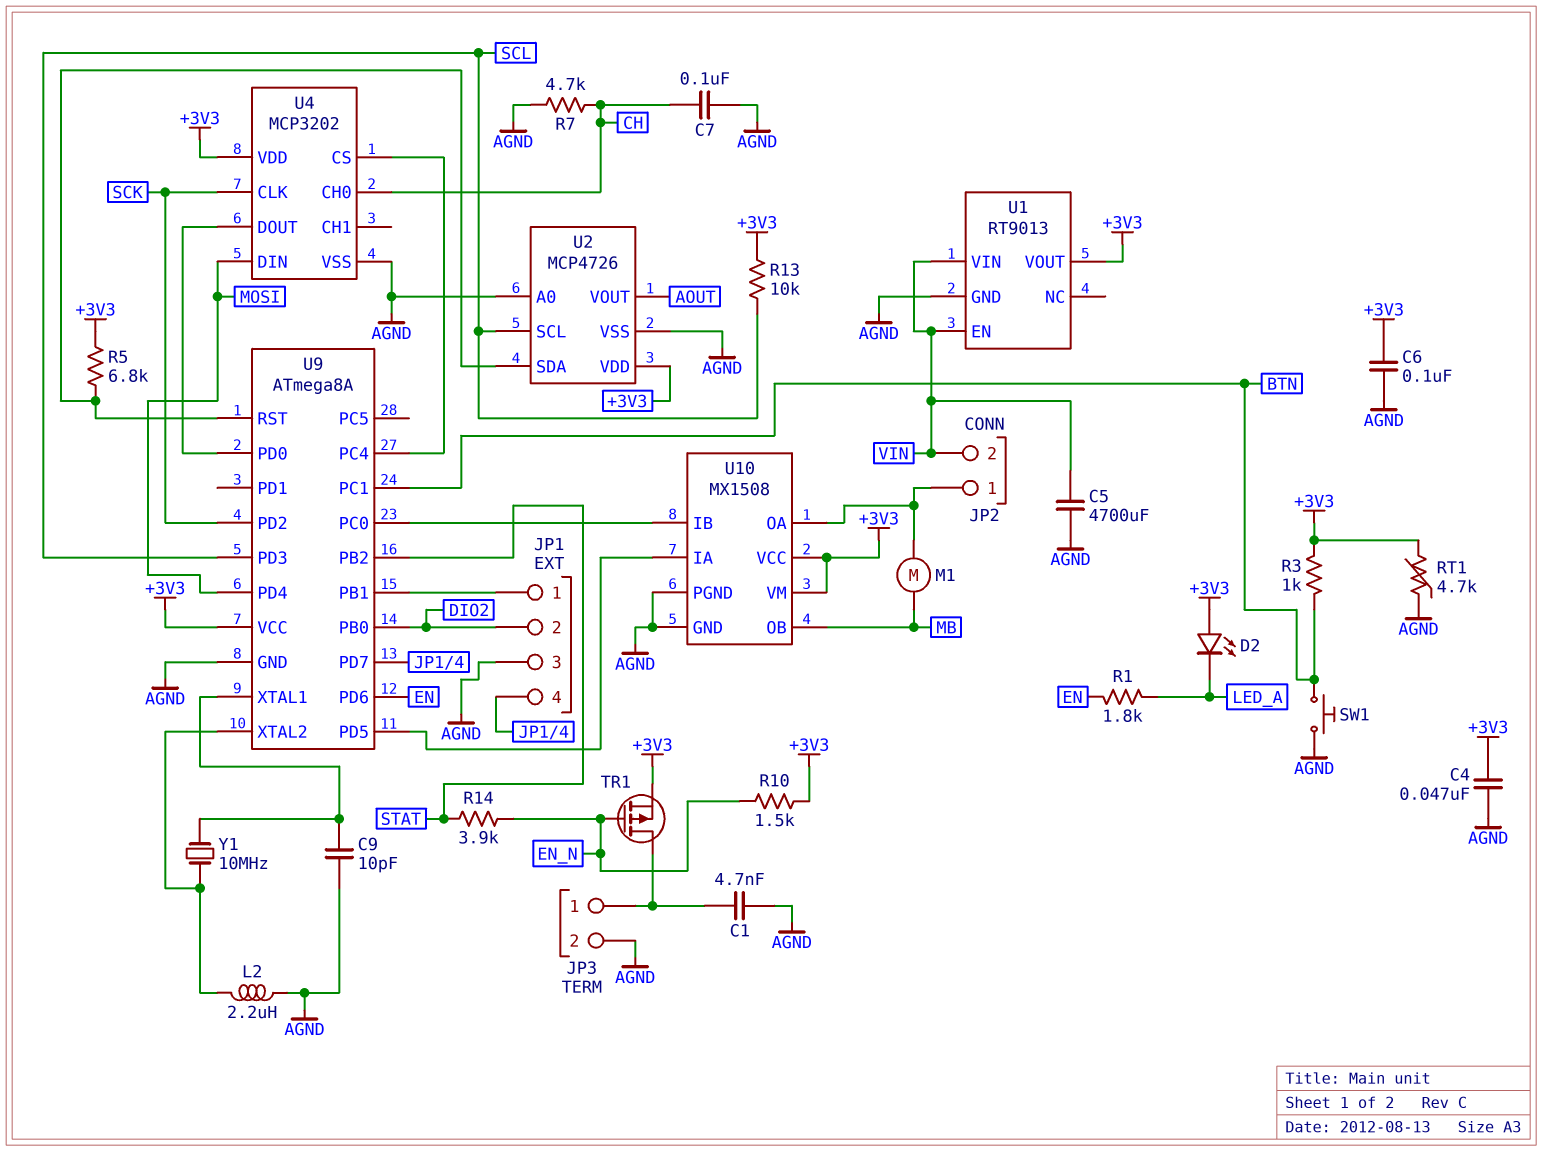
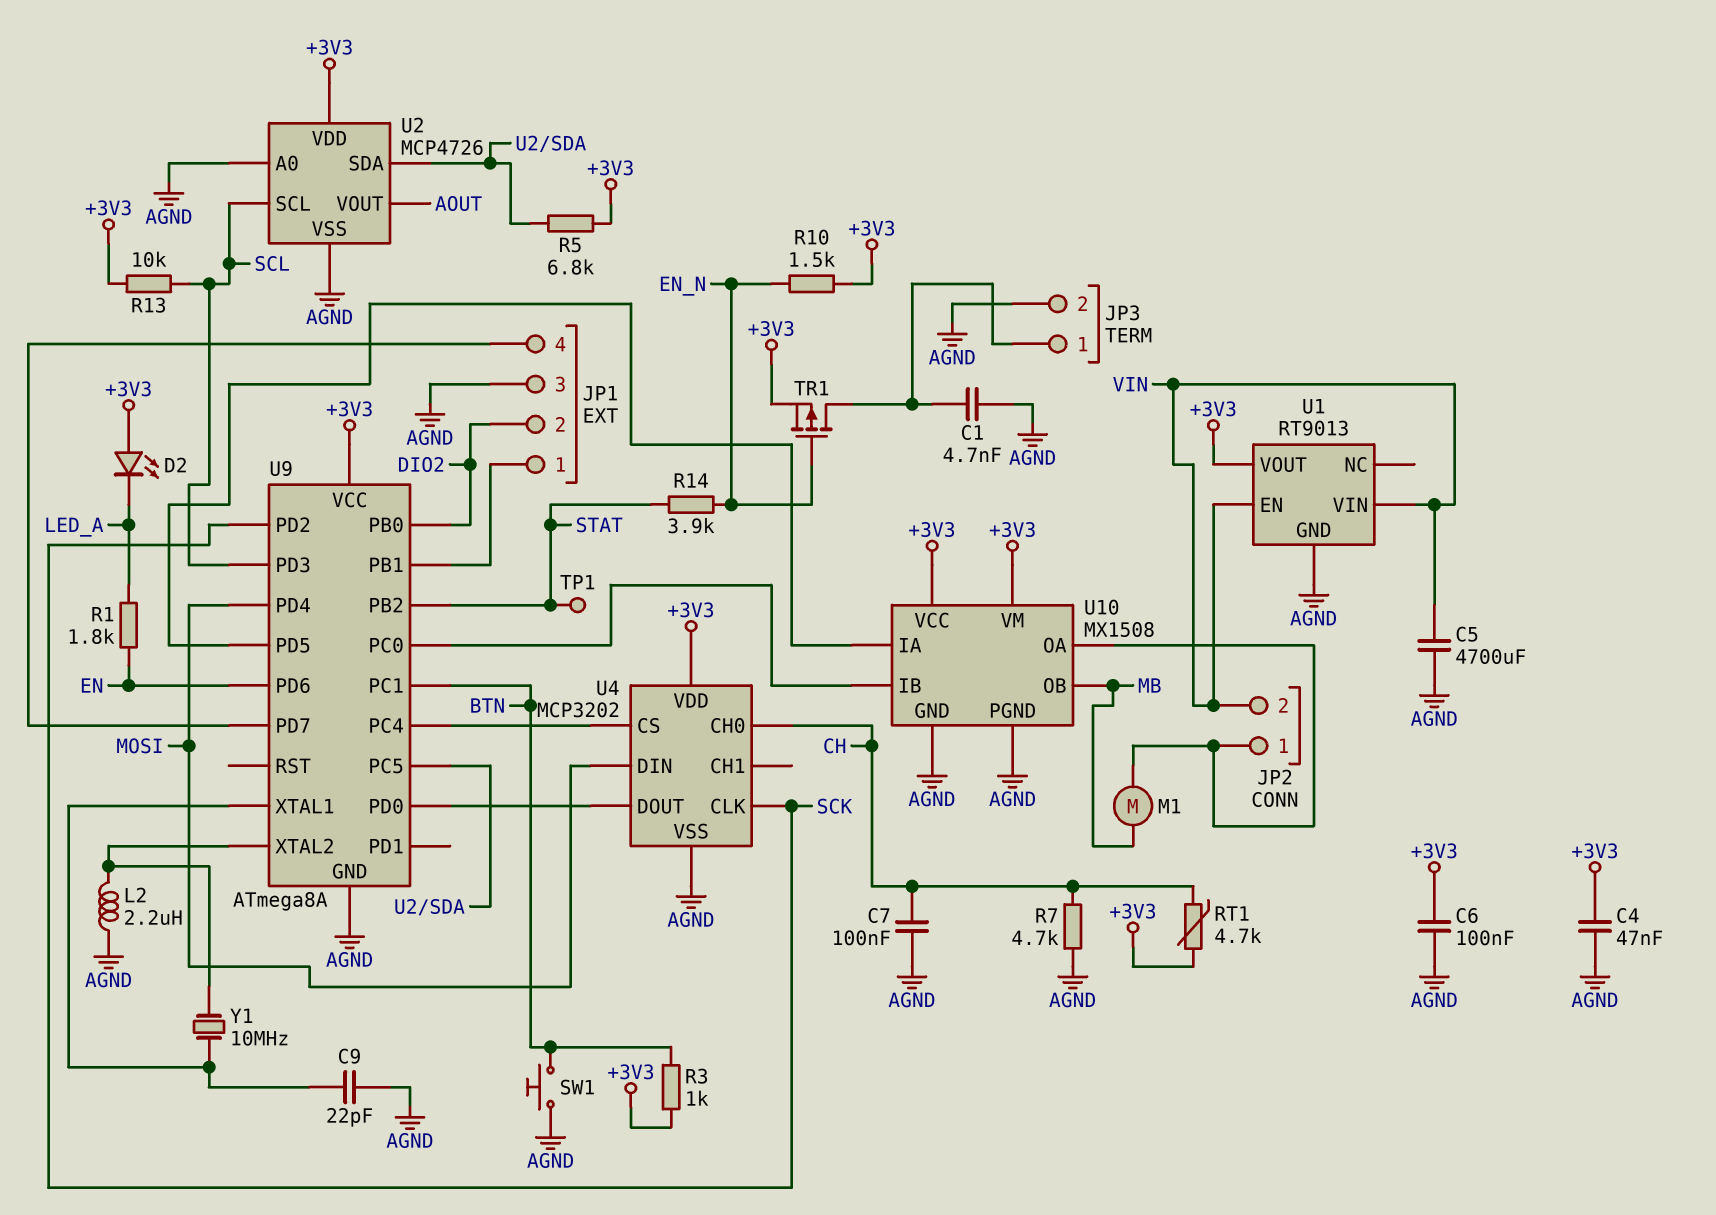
C9: 10pF (AGND, U9/XTAL1) -> 22pF (AGND, U9/XTAL1)
RT1: 4.7k (+3V3, AGND) -> 4.7k (+3V3, CH)
TP1: none -> test point (STAT)
U9 pin PC5: none -> U2/SDA
U9 pin RST: U2/SDA -> none

